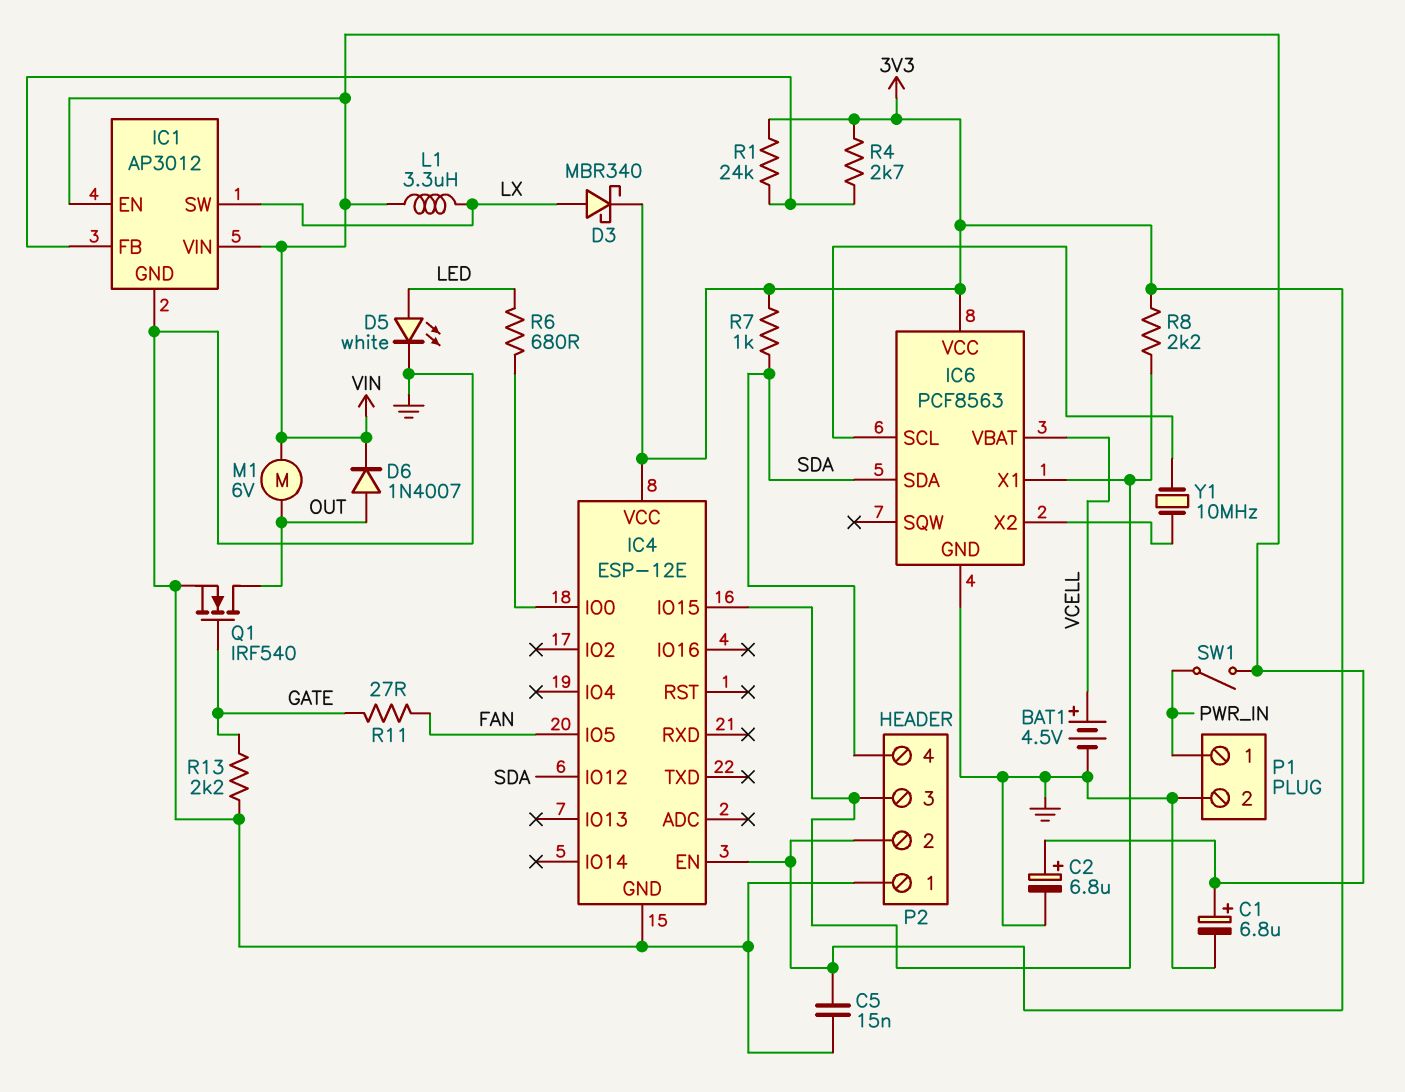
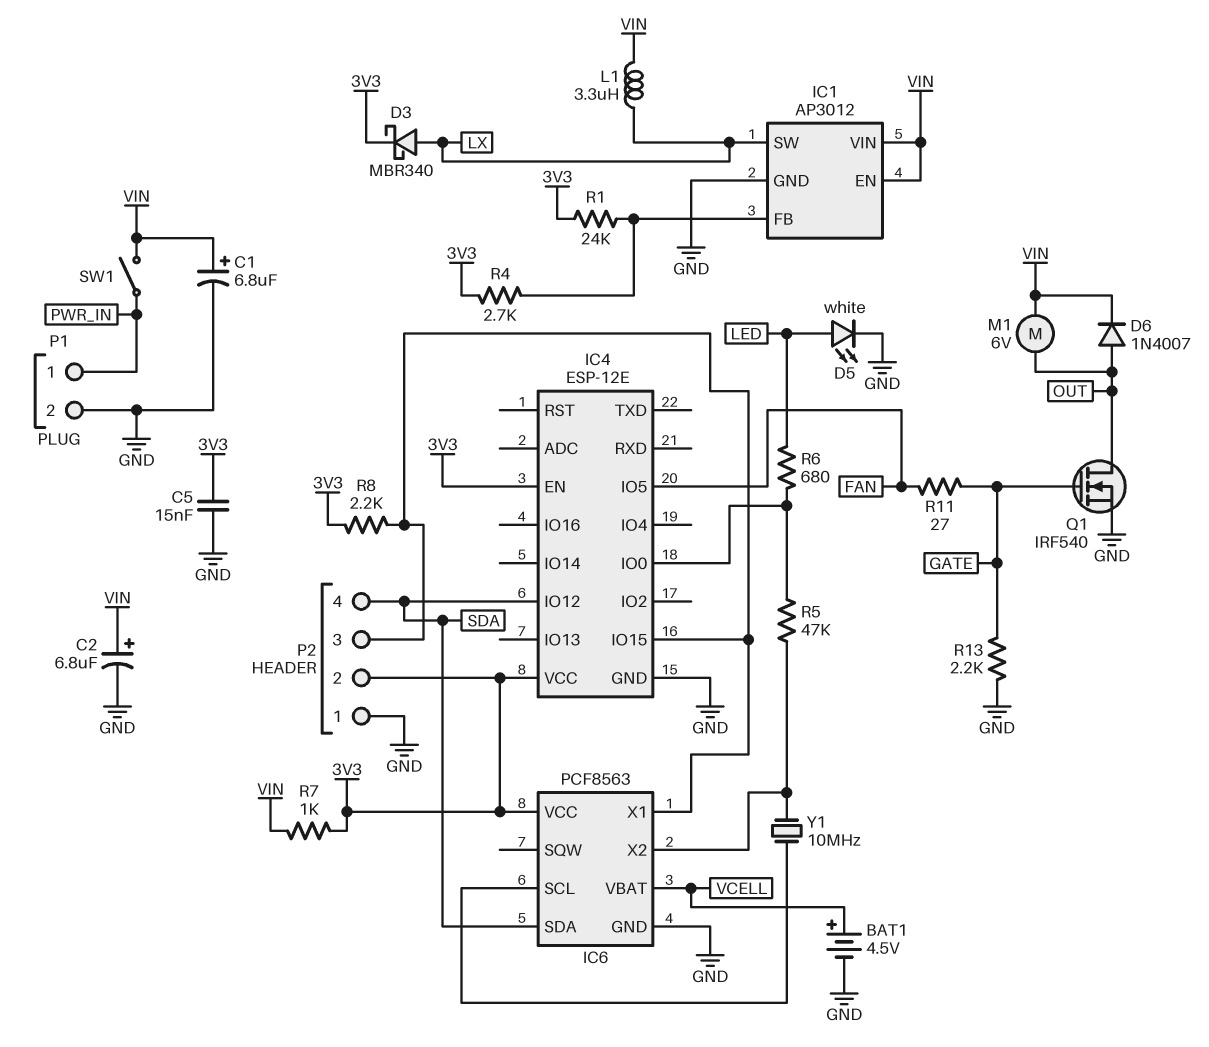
R5: none -> 47k (IC4/IO0, IC6/X2)
R7: 1k (3V3, SDA) -> 1k (3V3, VIN)

